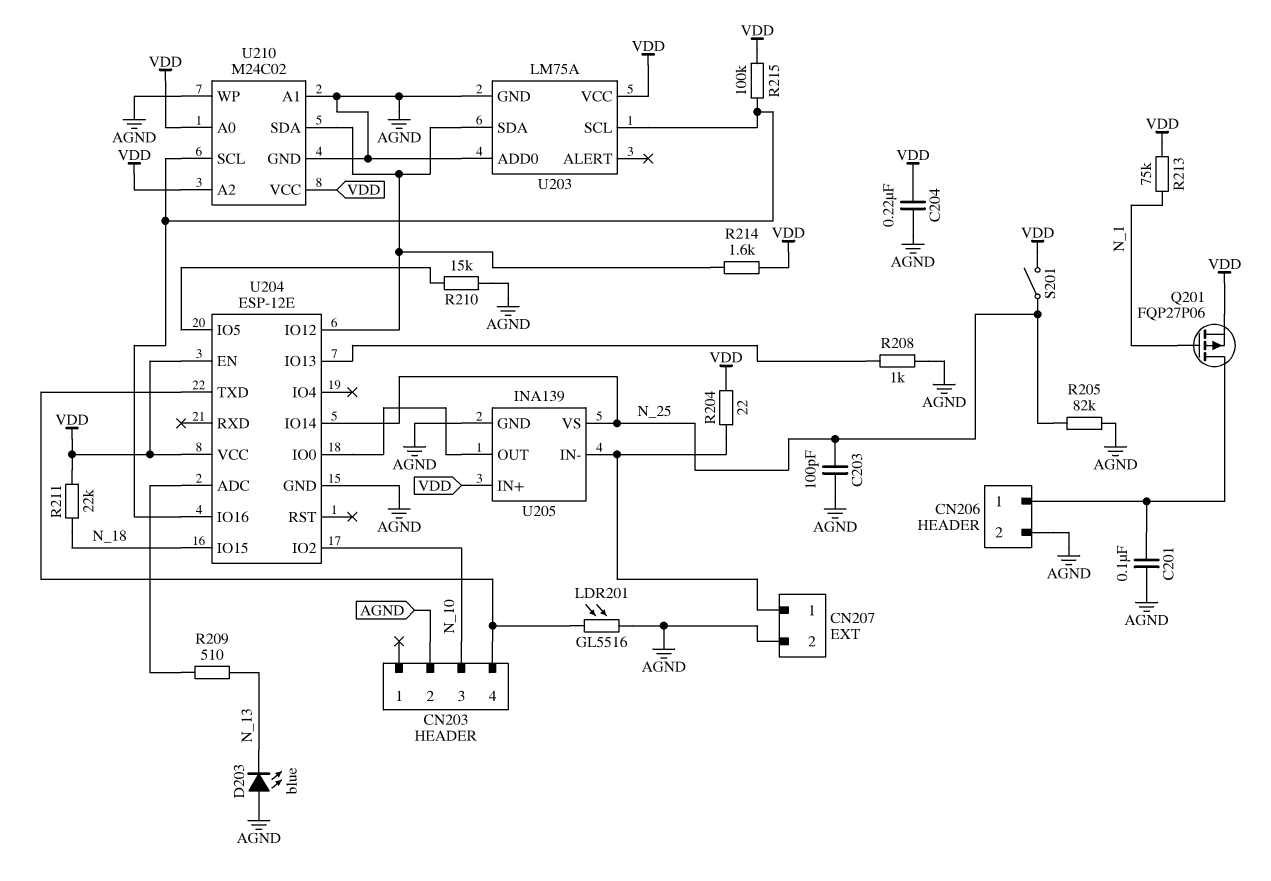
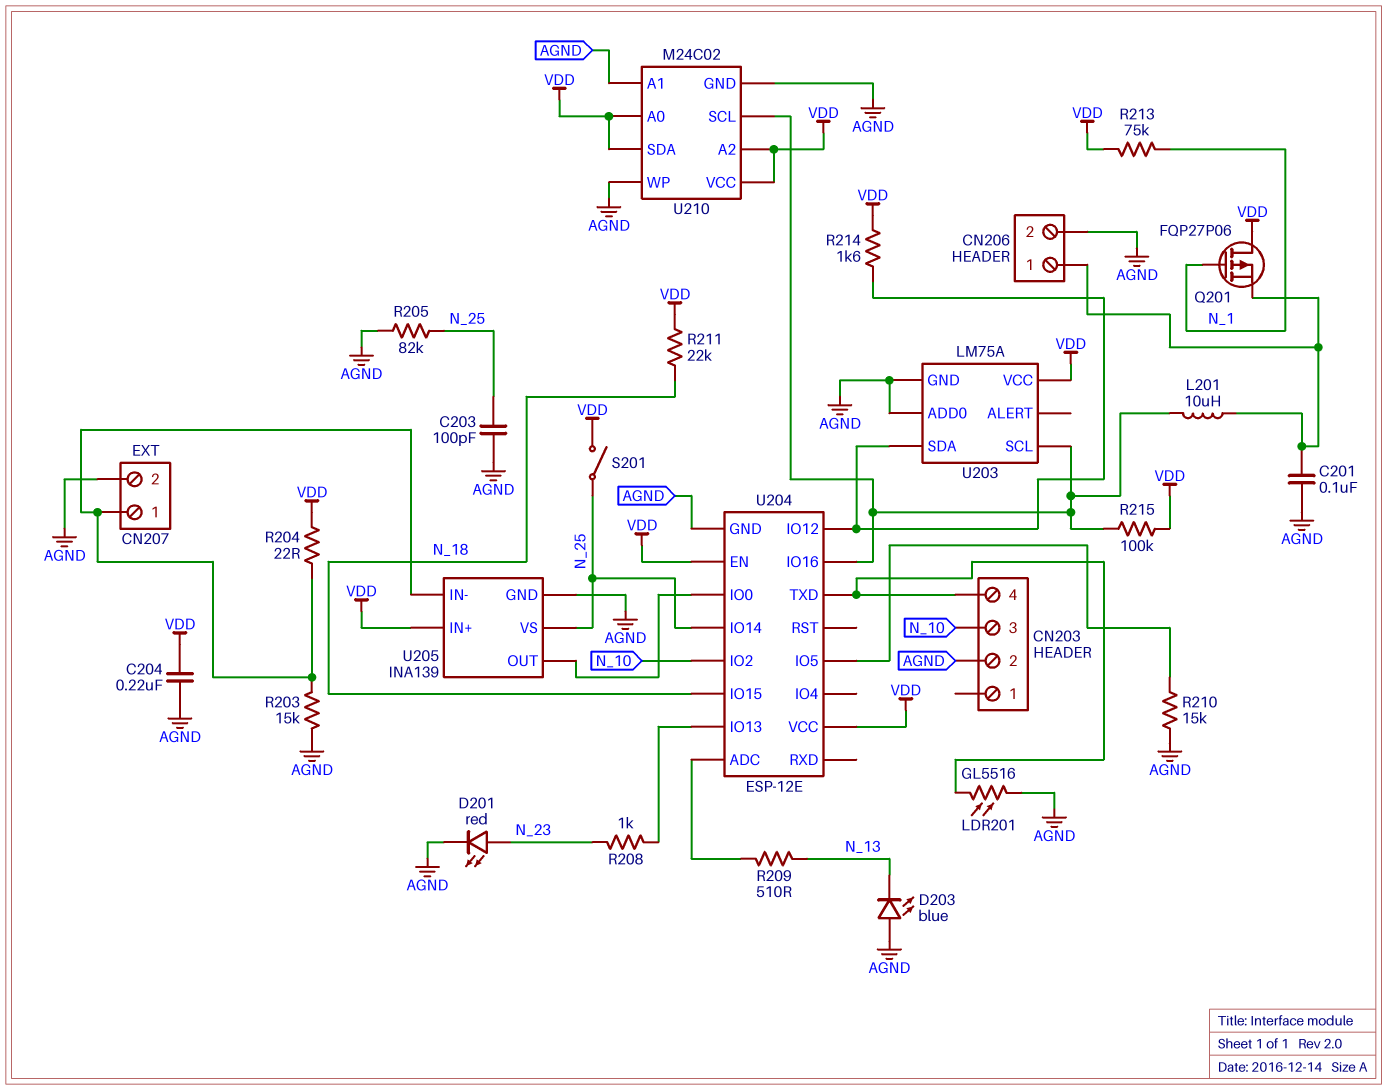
D201: none -> LED red (A N_23, K AGND)
L201: none -> 10uH (CN206/1, U203/SCL)
Q201: PMOS FQP27P06 (G N_1, D CN206/1, S VDD) -> PMOS FQP27P06 (G N_1, D VDD, S CN206/1)
R203: none -> 15k (AGND, CN207/1)
R208: 1k (AGND, U204/IO13) -> 1k (N_23, U204/IO13)
U210 pin SDA: U203/SDA -> VDD

